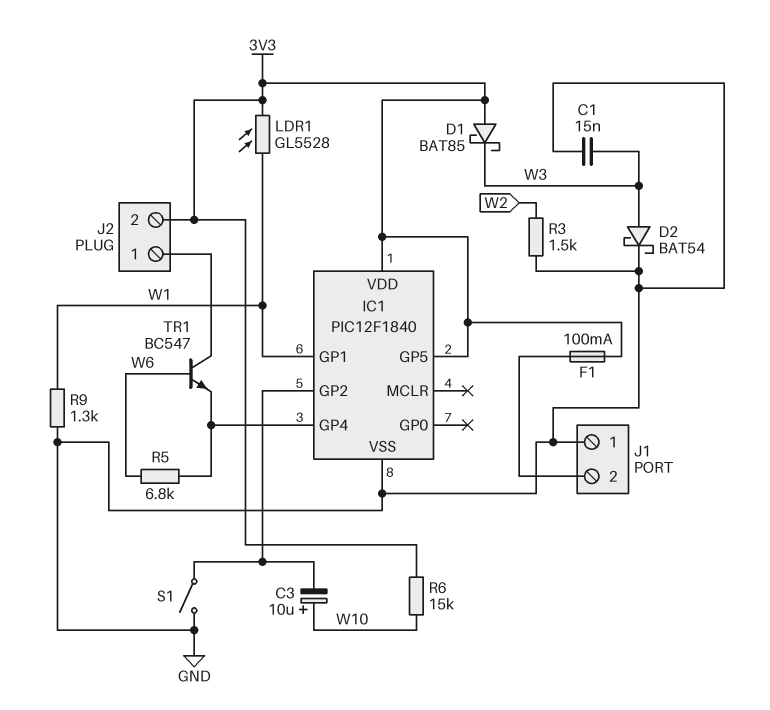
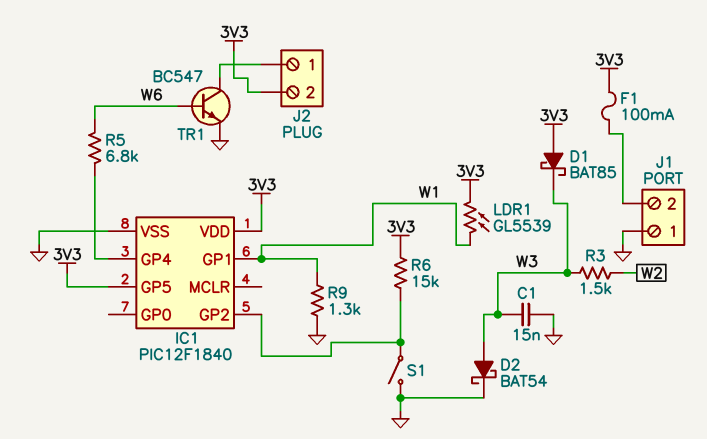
C3: 10uF (plus W10, minus IC1/GP2) -> none
LDR1: GL5528 (3V3, W1) -> GL5539 (3V3, W1)
R3: 1.5k (GND, W2) -> 1.5k (W2, W3)
R6: 15k (3V3, W10) -> 15k (3V3, IC1/GP2)
TR1: NPN BC547 (B W6, C J2/1, E IC1/GP4) -> NPN BC547 (B W6, C J2/1, E GND)

